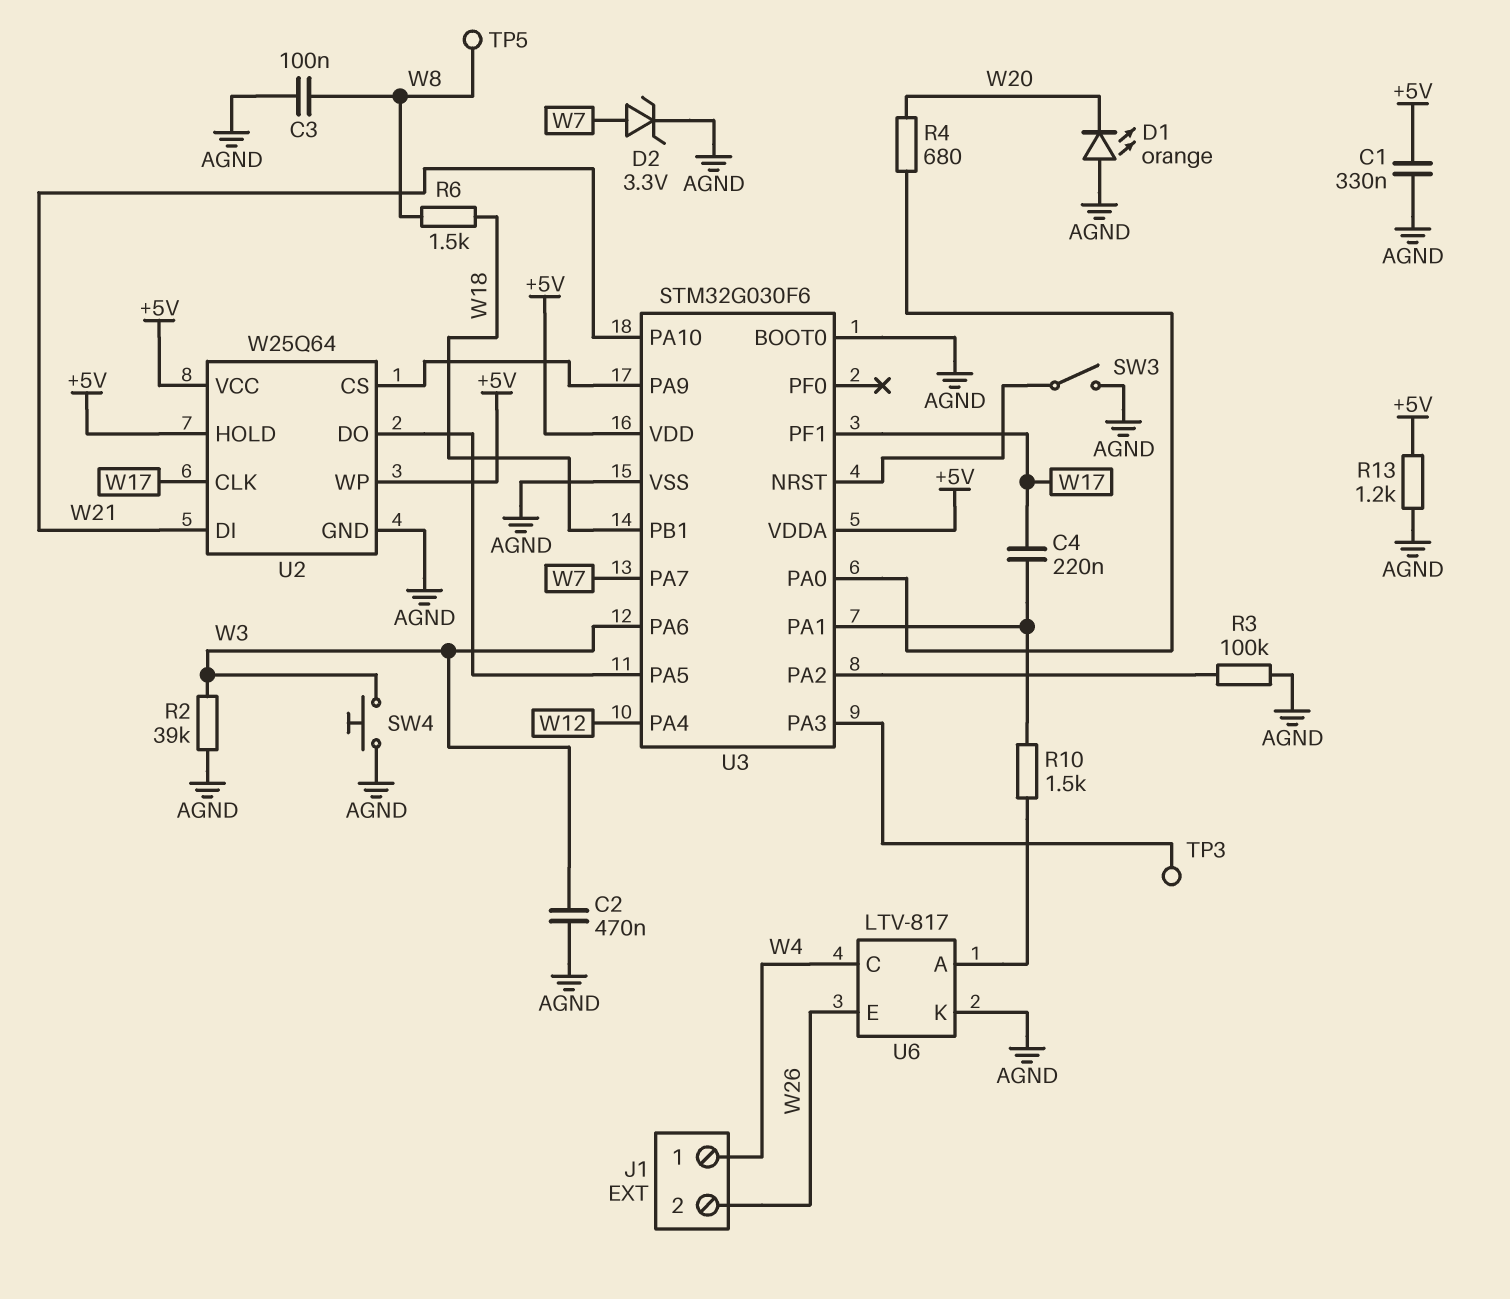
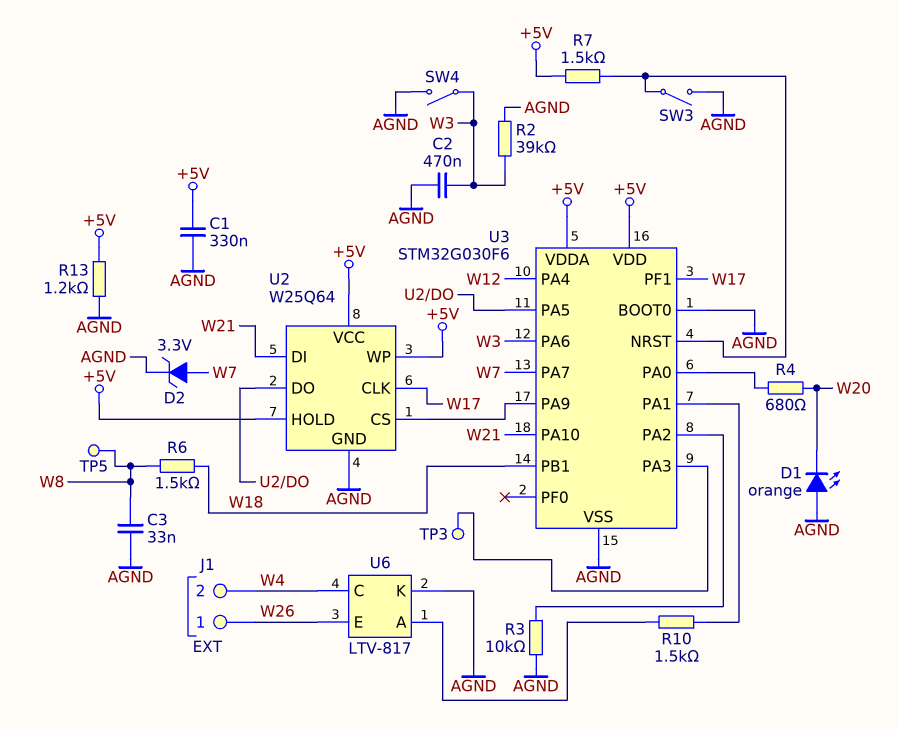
C3: 100nF (AGND, W8) -> 33nF (AGND, W8)
C4: 220nF (U3/PA1, W17) -> none
J1 pin 1: W4 -> W26
J1 pin 2: W26 -> W4
R3: 100k (AGND, U3/PA2) -> 10k (AGND, U3/PA2)
R7: none -> 1.5k (+5V, U3/NRST)
SW4: button (AGND, W3) -> switch (AGND, W3)

